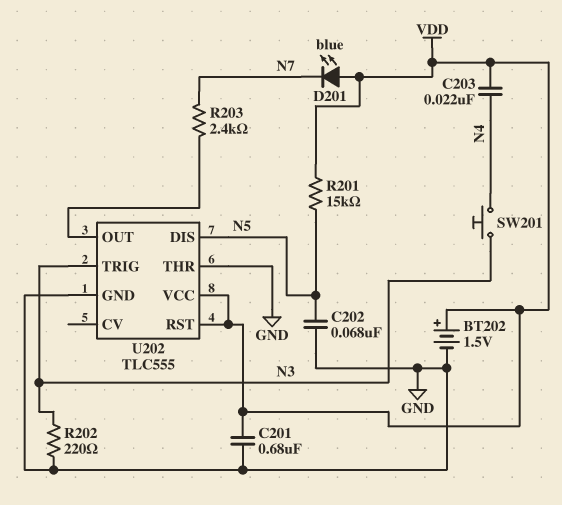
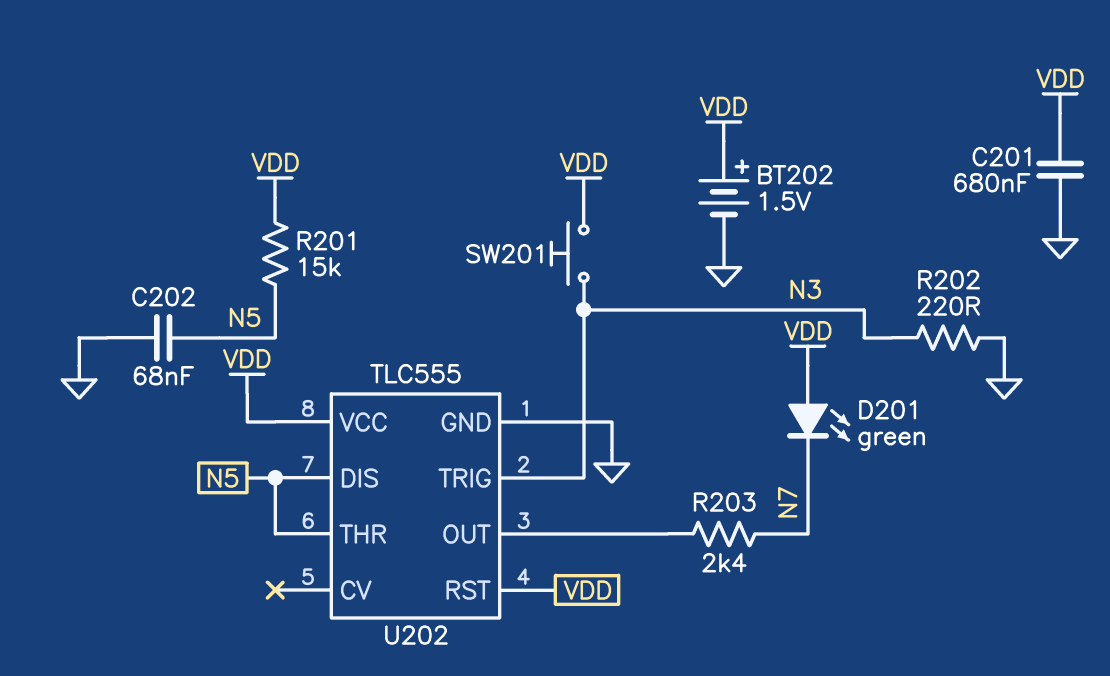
C203: 22nF (N4, VDD) -> none
D201: LED blue (A VDD, K N7) -> LED green (A VDD, K N7)
SW201: button (N3, N4) -> button (N3, VDD)
U202 pin THR: GND -> N5

